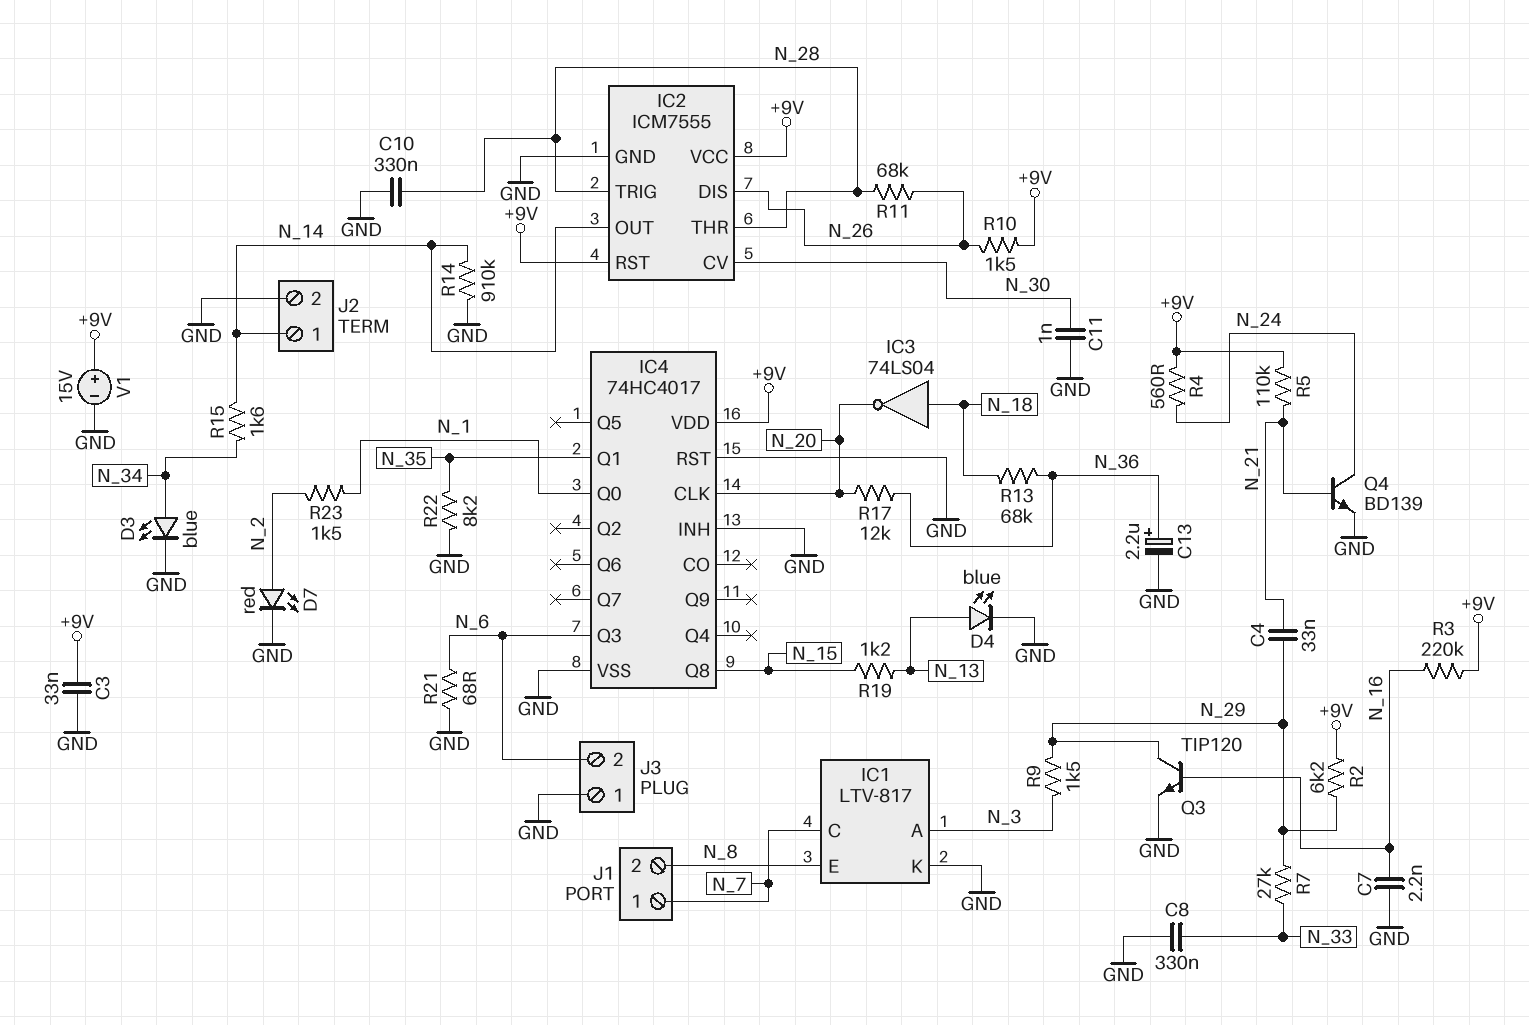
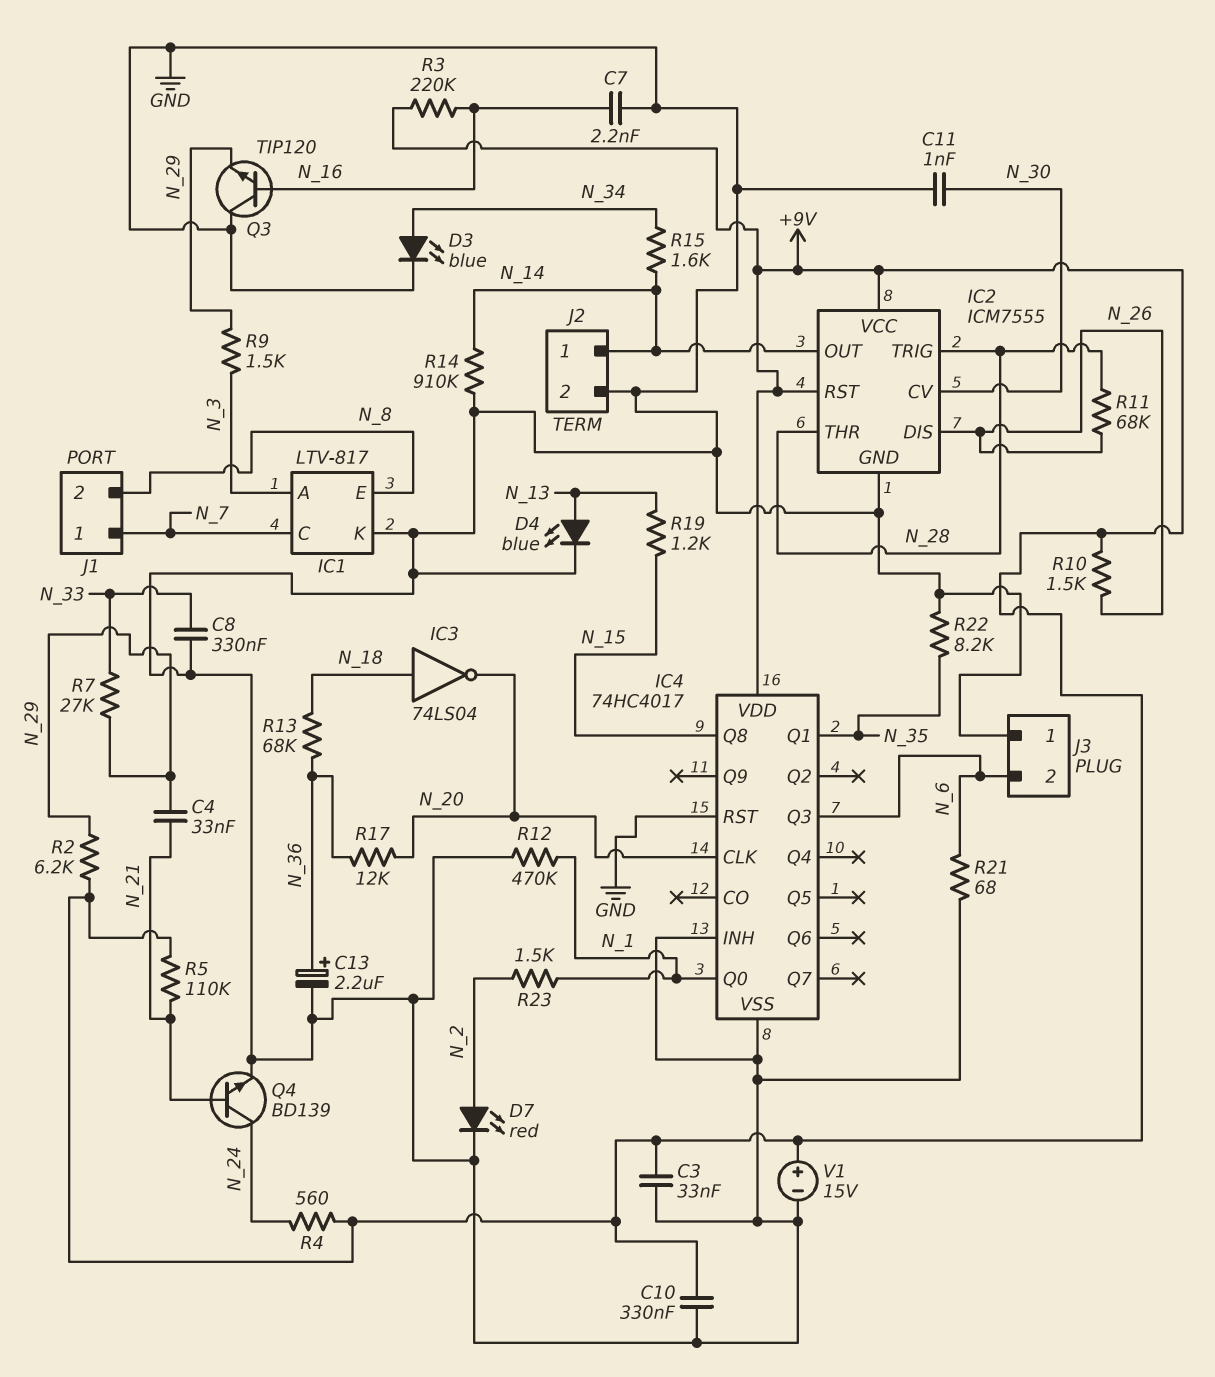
C10: 330nF (GND, N_28) -> 330nF (+9V, GND)
Q3: NPN TIP120 (B N_16, C N_29, E GND) -> NPN TIP120 (B N_16, C GND, E N_29)
R12: none -> 470k (GND, N_1)

